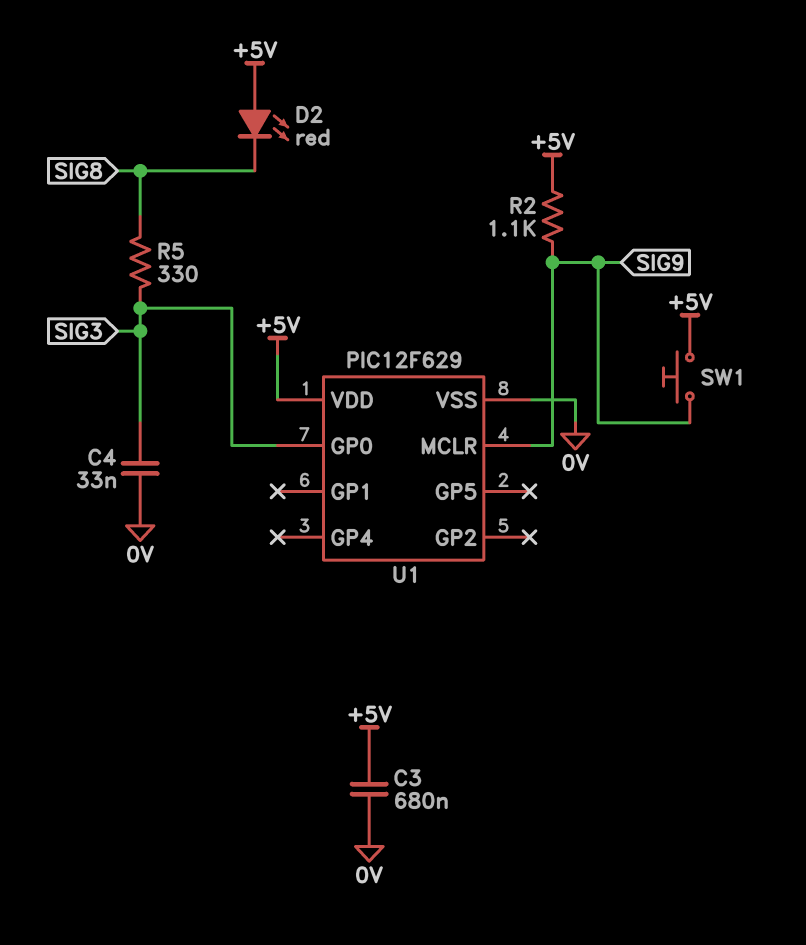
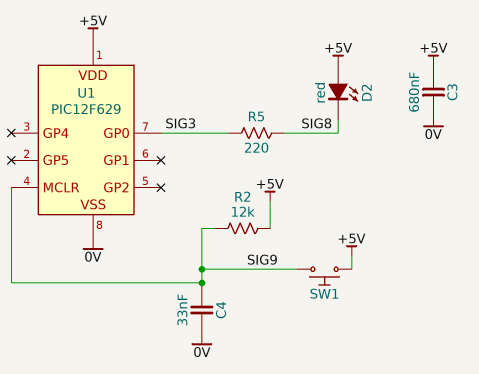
C4: 33nF (0V, SIG3) -> 33nF (0V, SIG9)
R2: 1.1k (+5V, SIG9) -> 12k (+5V, SIG9)
R5: 330 (SIG3, SIG8) -> 220 (SIG3, SIG8)

